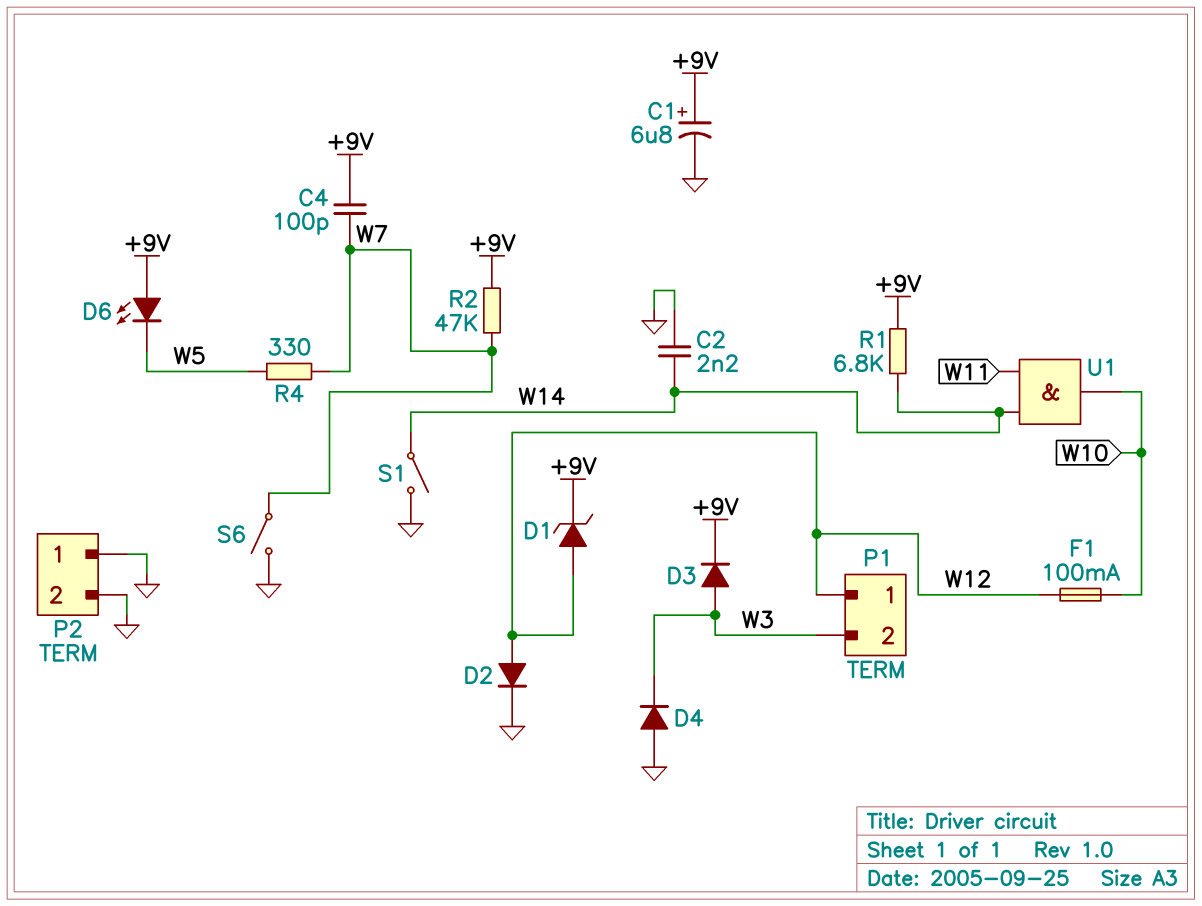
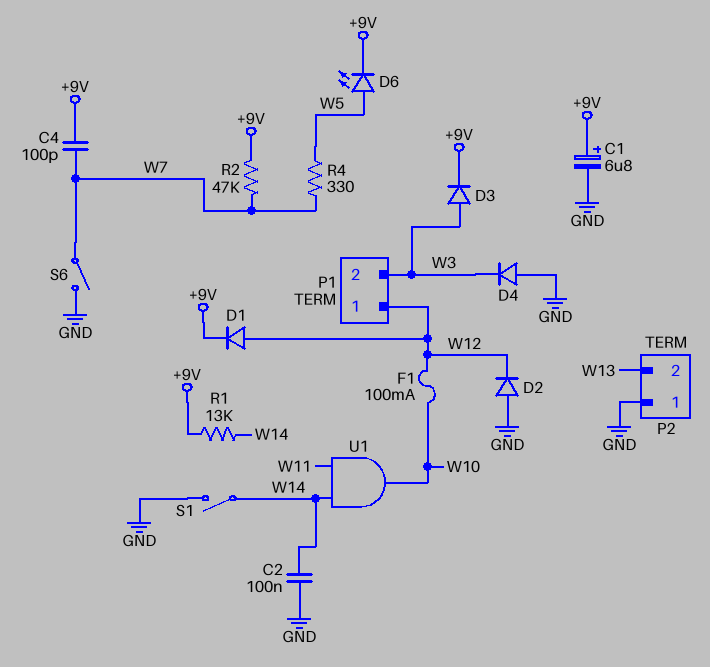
C2: 2.2nF (GND, W14) -> 100nF (GND, W14)
D1: zener (A W12, K +9V) -> diode (A W12, K +9V)
D2: diode (A W12, K GND) -> diode (A GND, K W12)
D6: LED (A +9V, K W5) -> LED (A W5, K +9V)
P2 pin 2: GND -> W13
R1: 6.8k (+9V, W14) -> 13k (+9V, W14)

